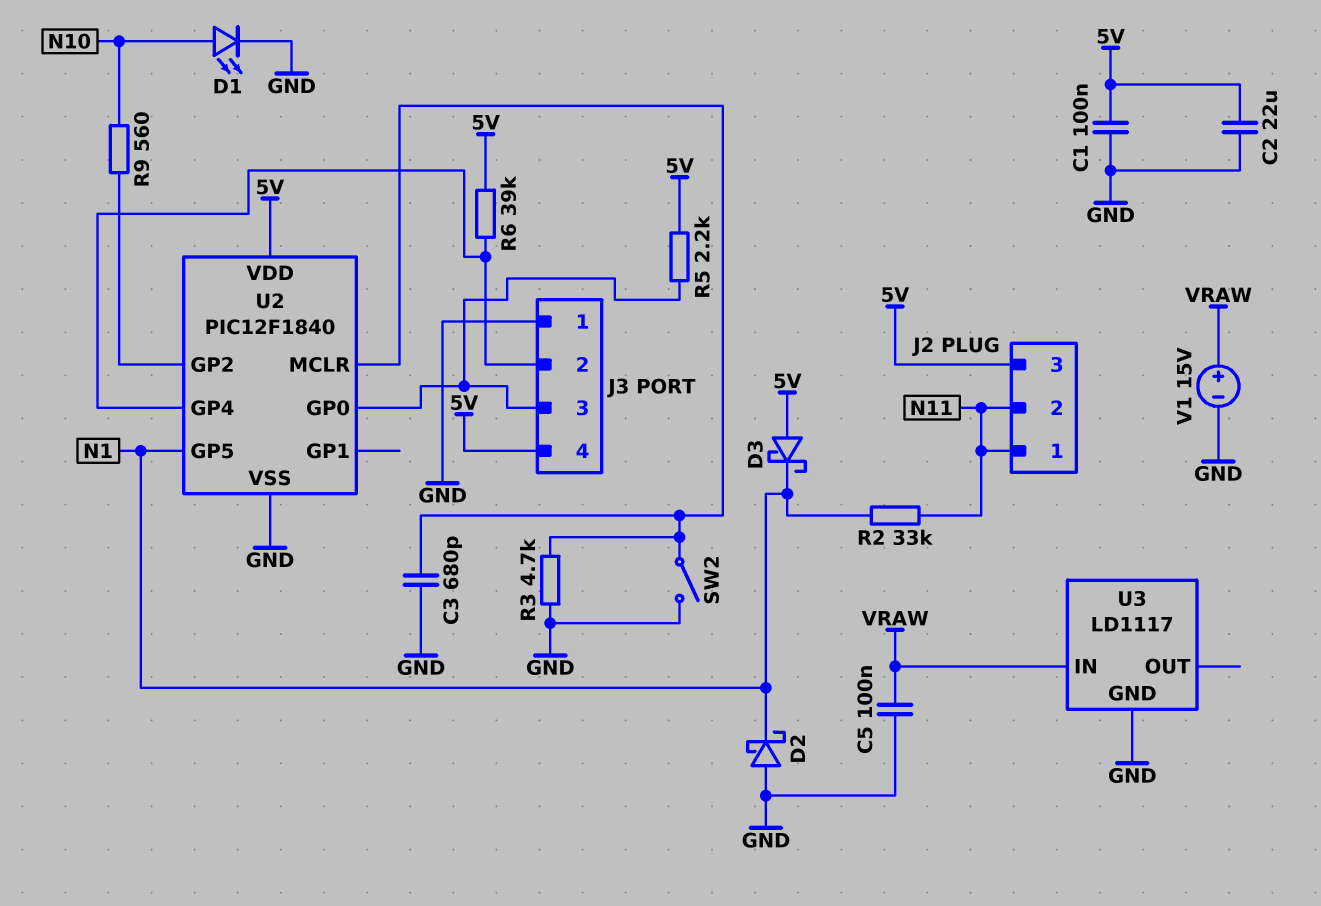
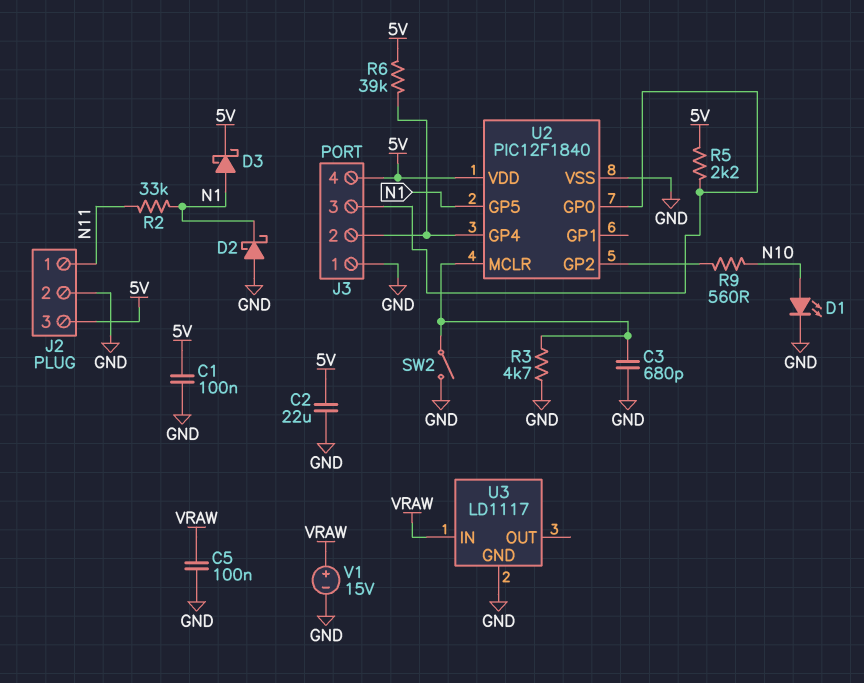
D3: schottky (A 5V, K N1) -> schottky (A N1, K 5V)
J2 pin 2: N11 -> GND

